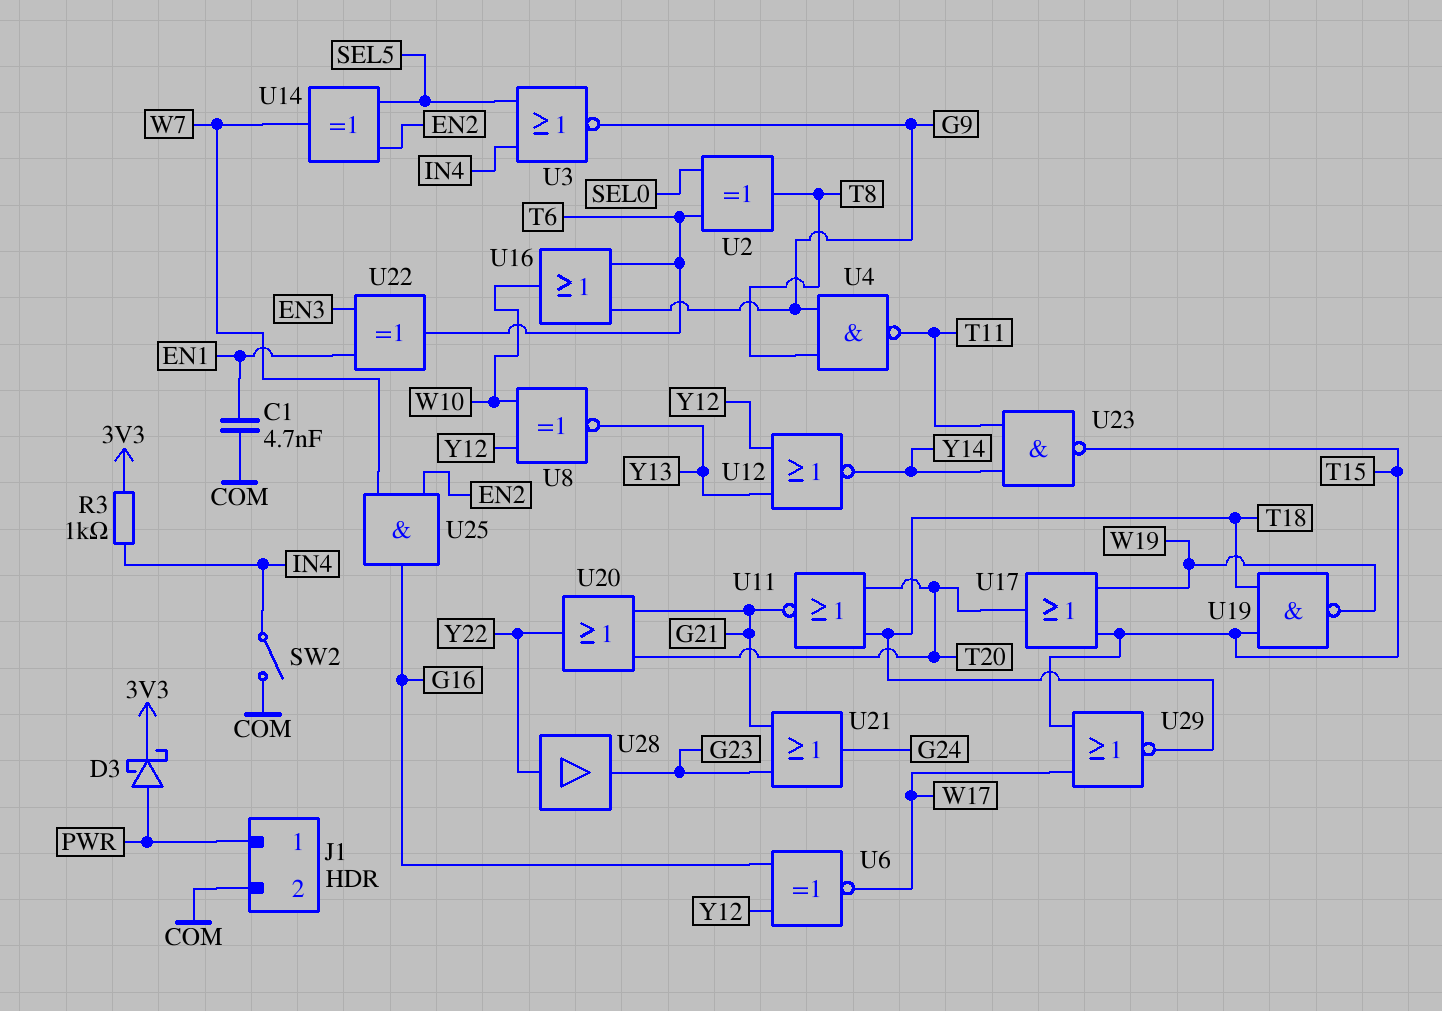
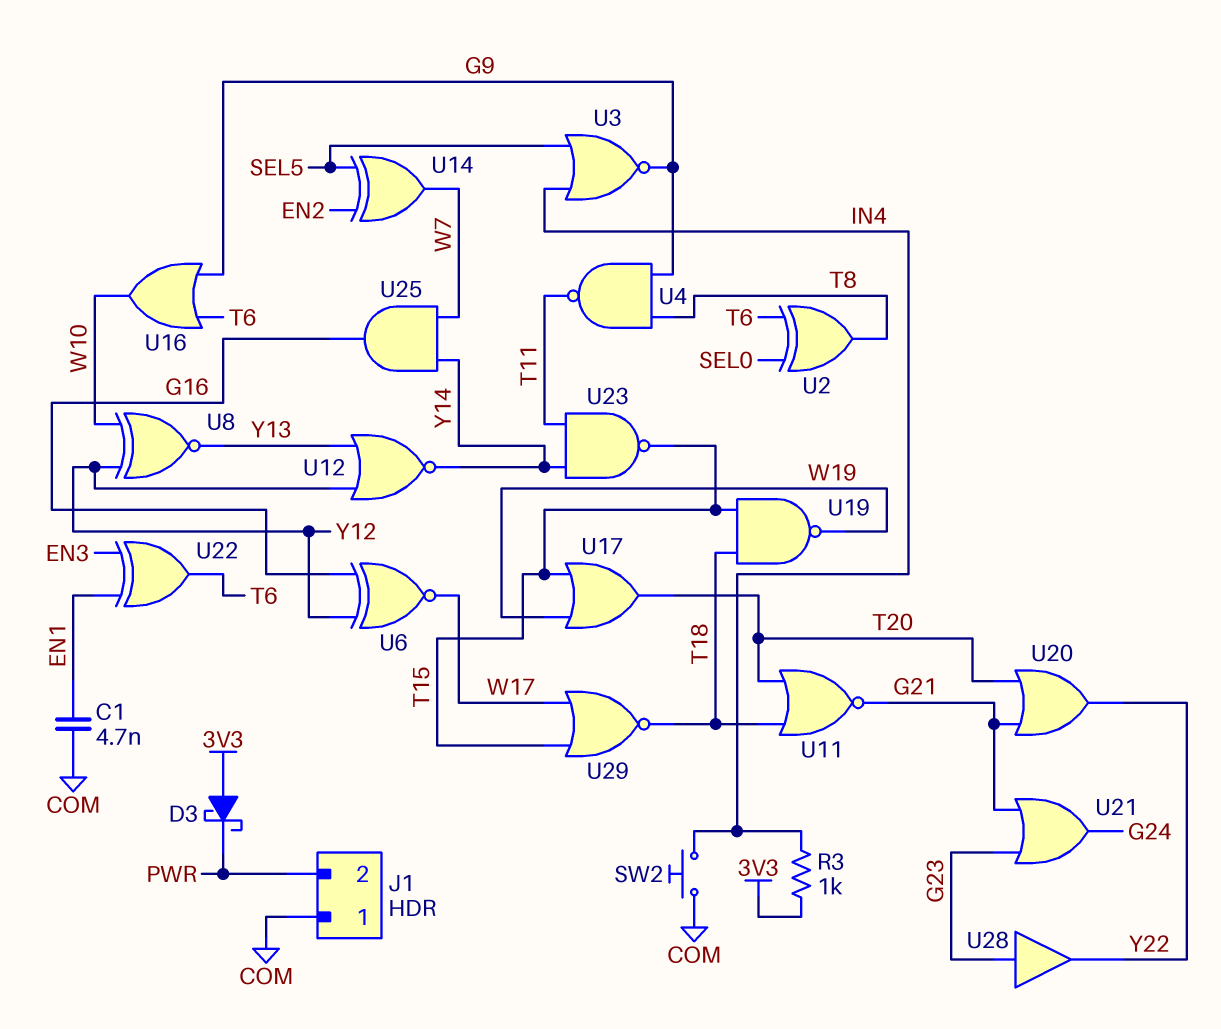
D3: schottky (A PWR, K 3V3) -> schottky (A 3V3, K PWR)
J1 pin 1: PWR -> COM
J1 pin 2: COM -> PWR
SW2: switch (COM, IN4) -> button (COM, IN4)
U25: AND (in EN2, in W7, out G16) -> AND (in W7, in Y14, out G16)
U28: buffer (in Y22, out G23) -> buffer (in G23, out Y22)

